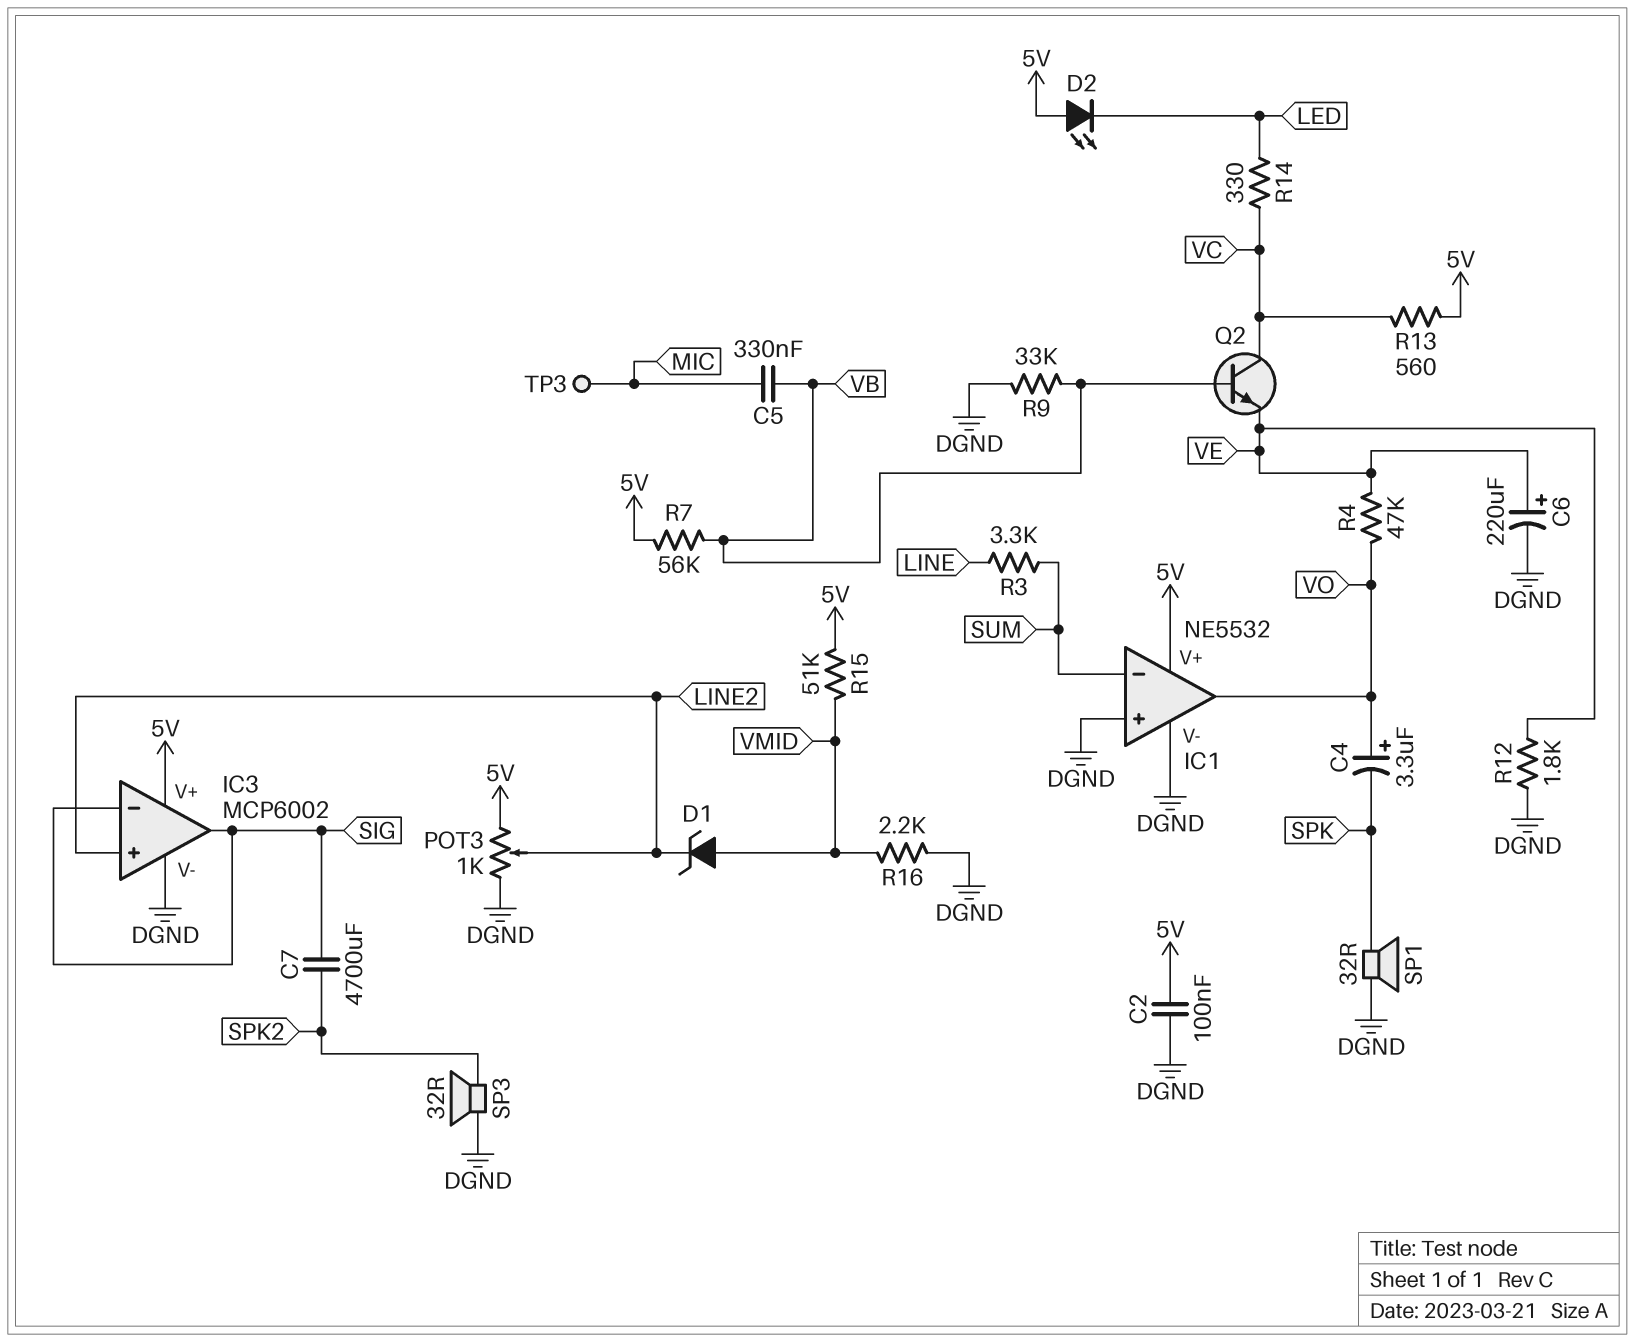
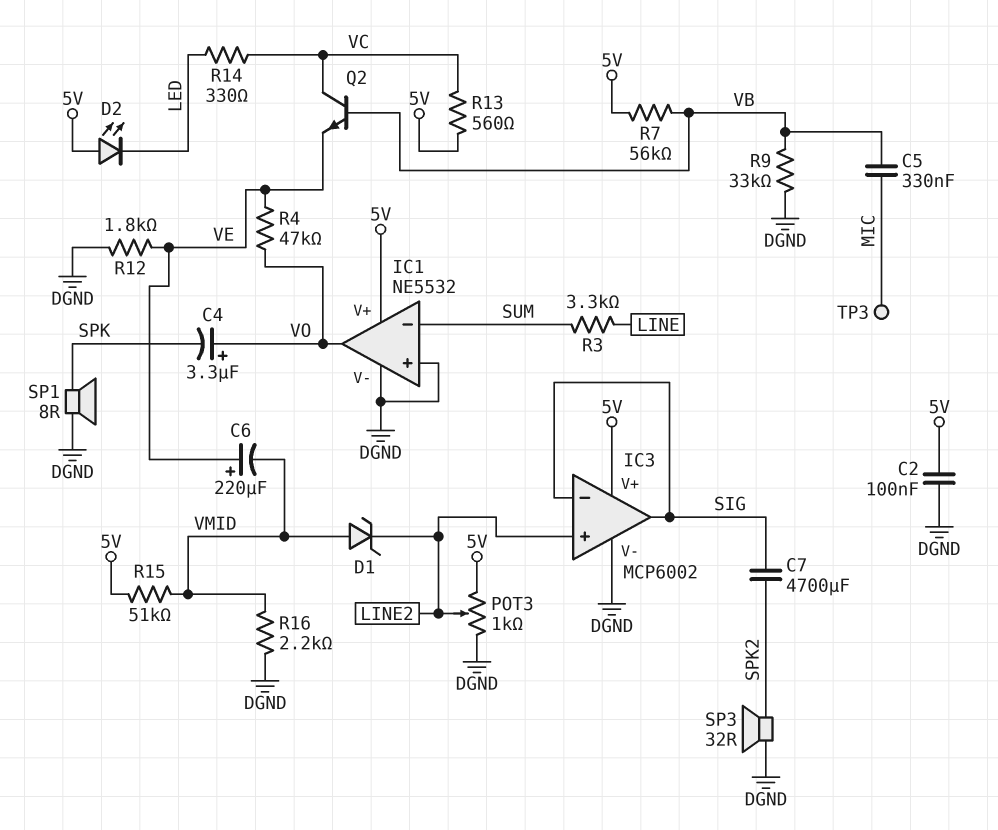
C6: 220uF (plus VE, minus DGND) -> 220uF (plus VE, minus VMID)
SP1: speaker 32R (DGND, SPK) -> speaker 8R (DGND, SPK)

